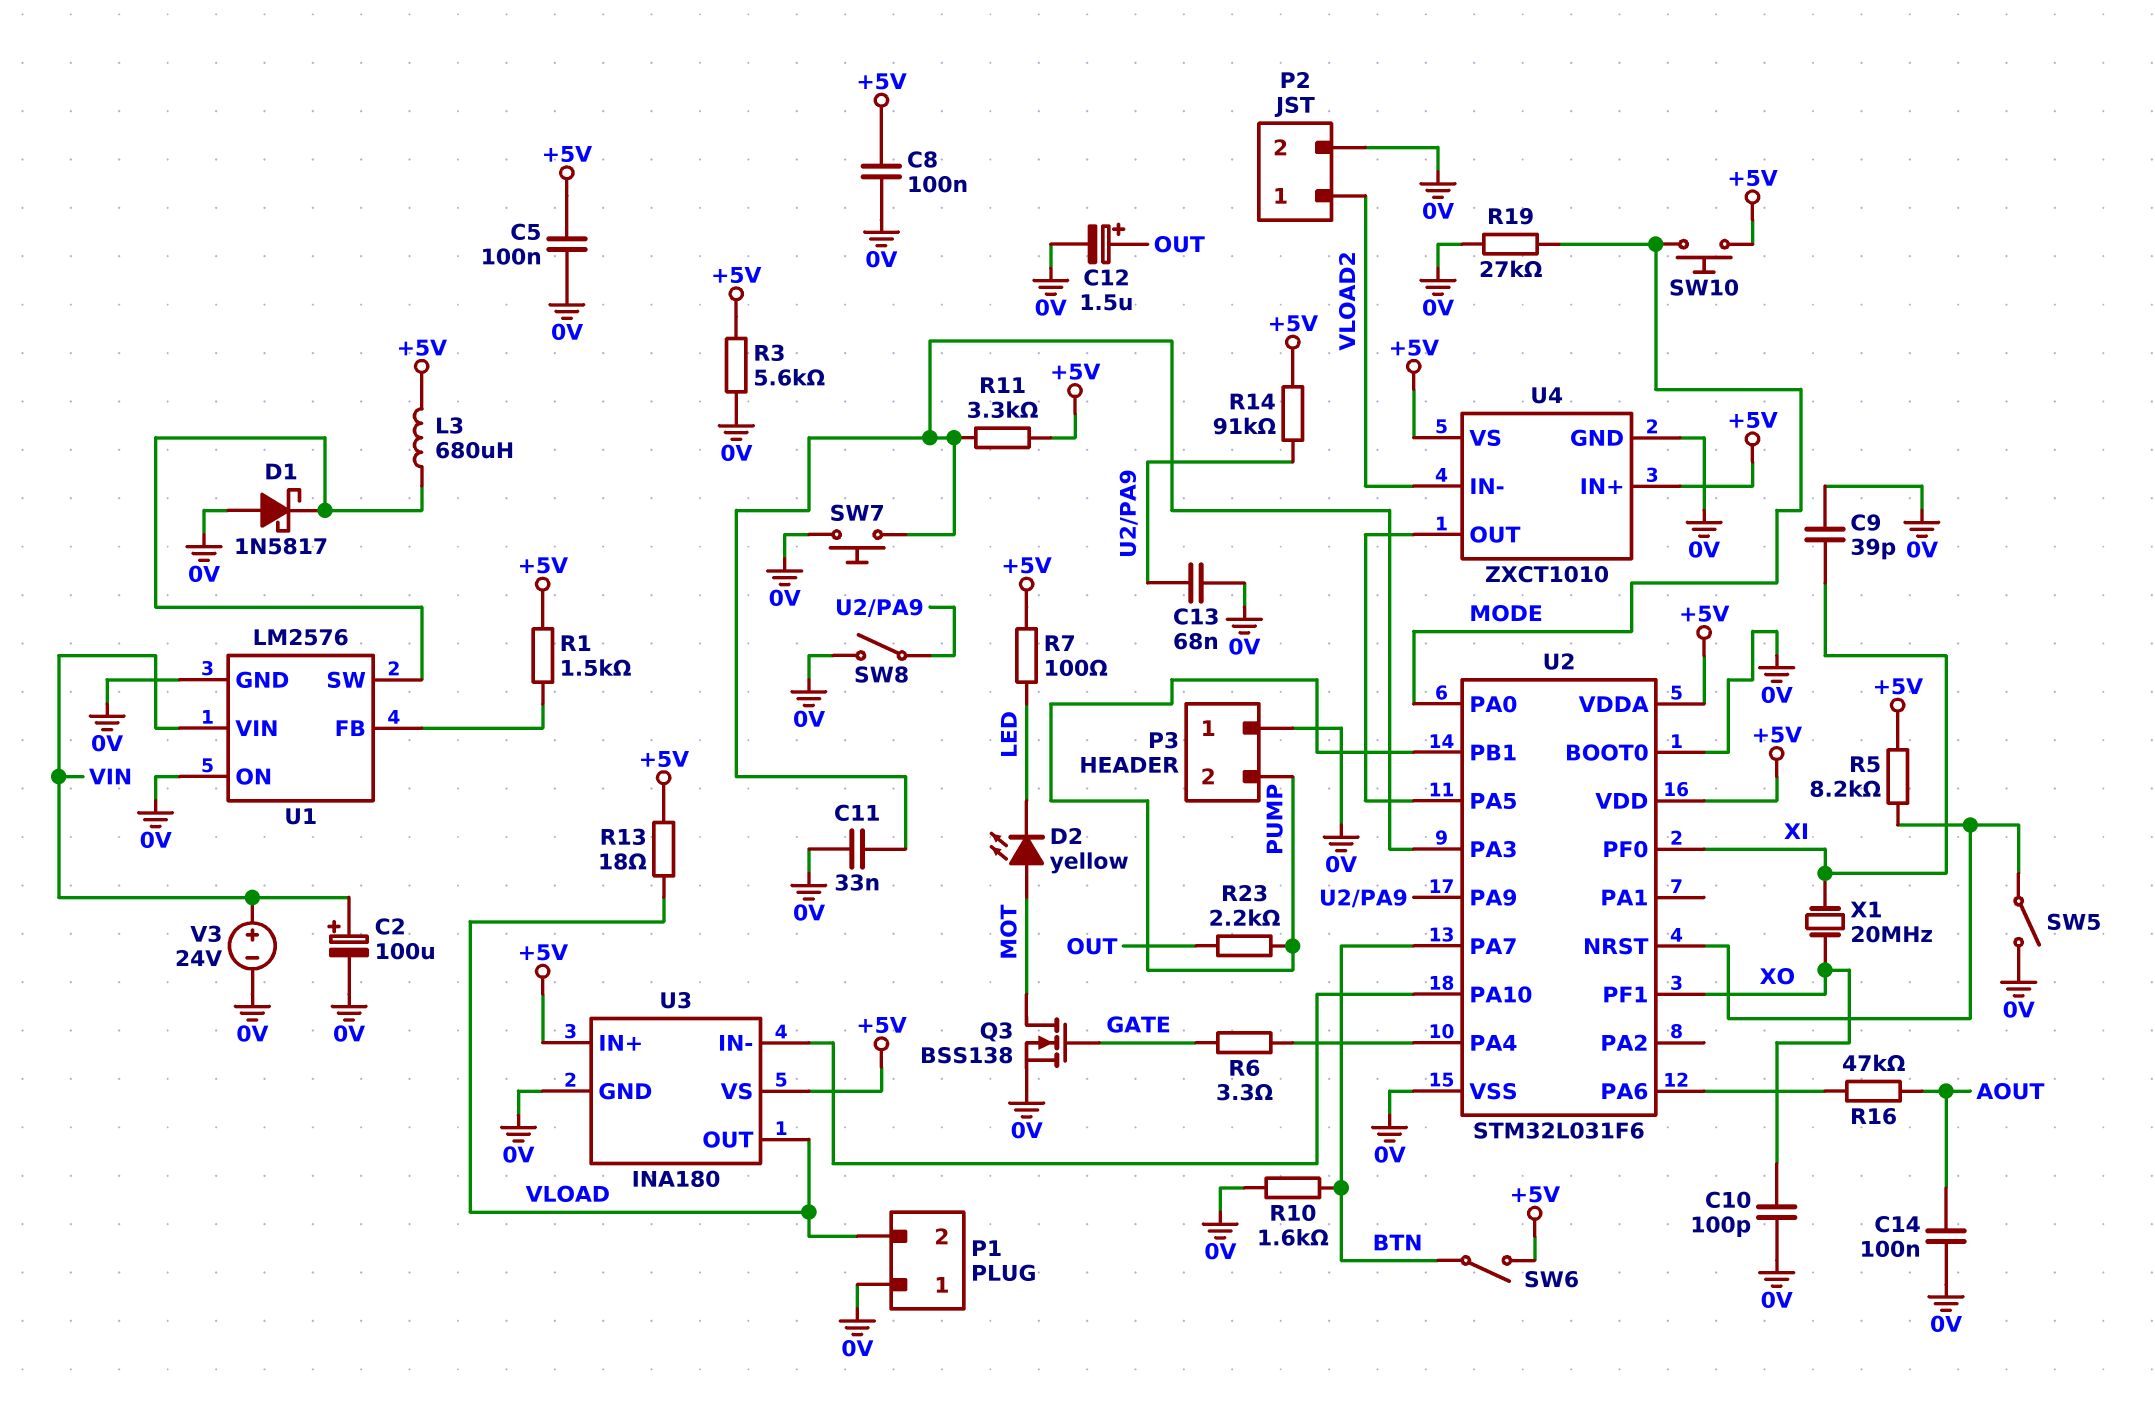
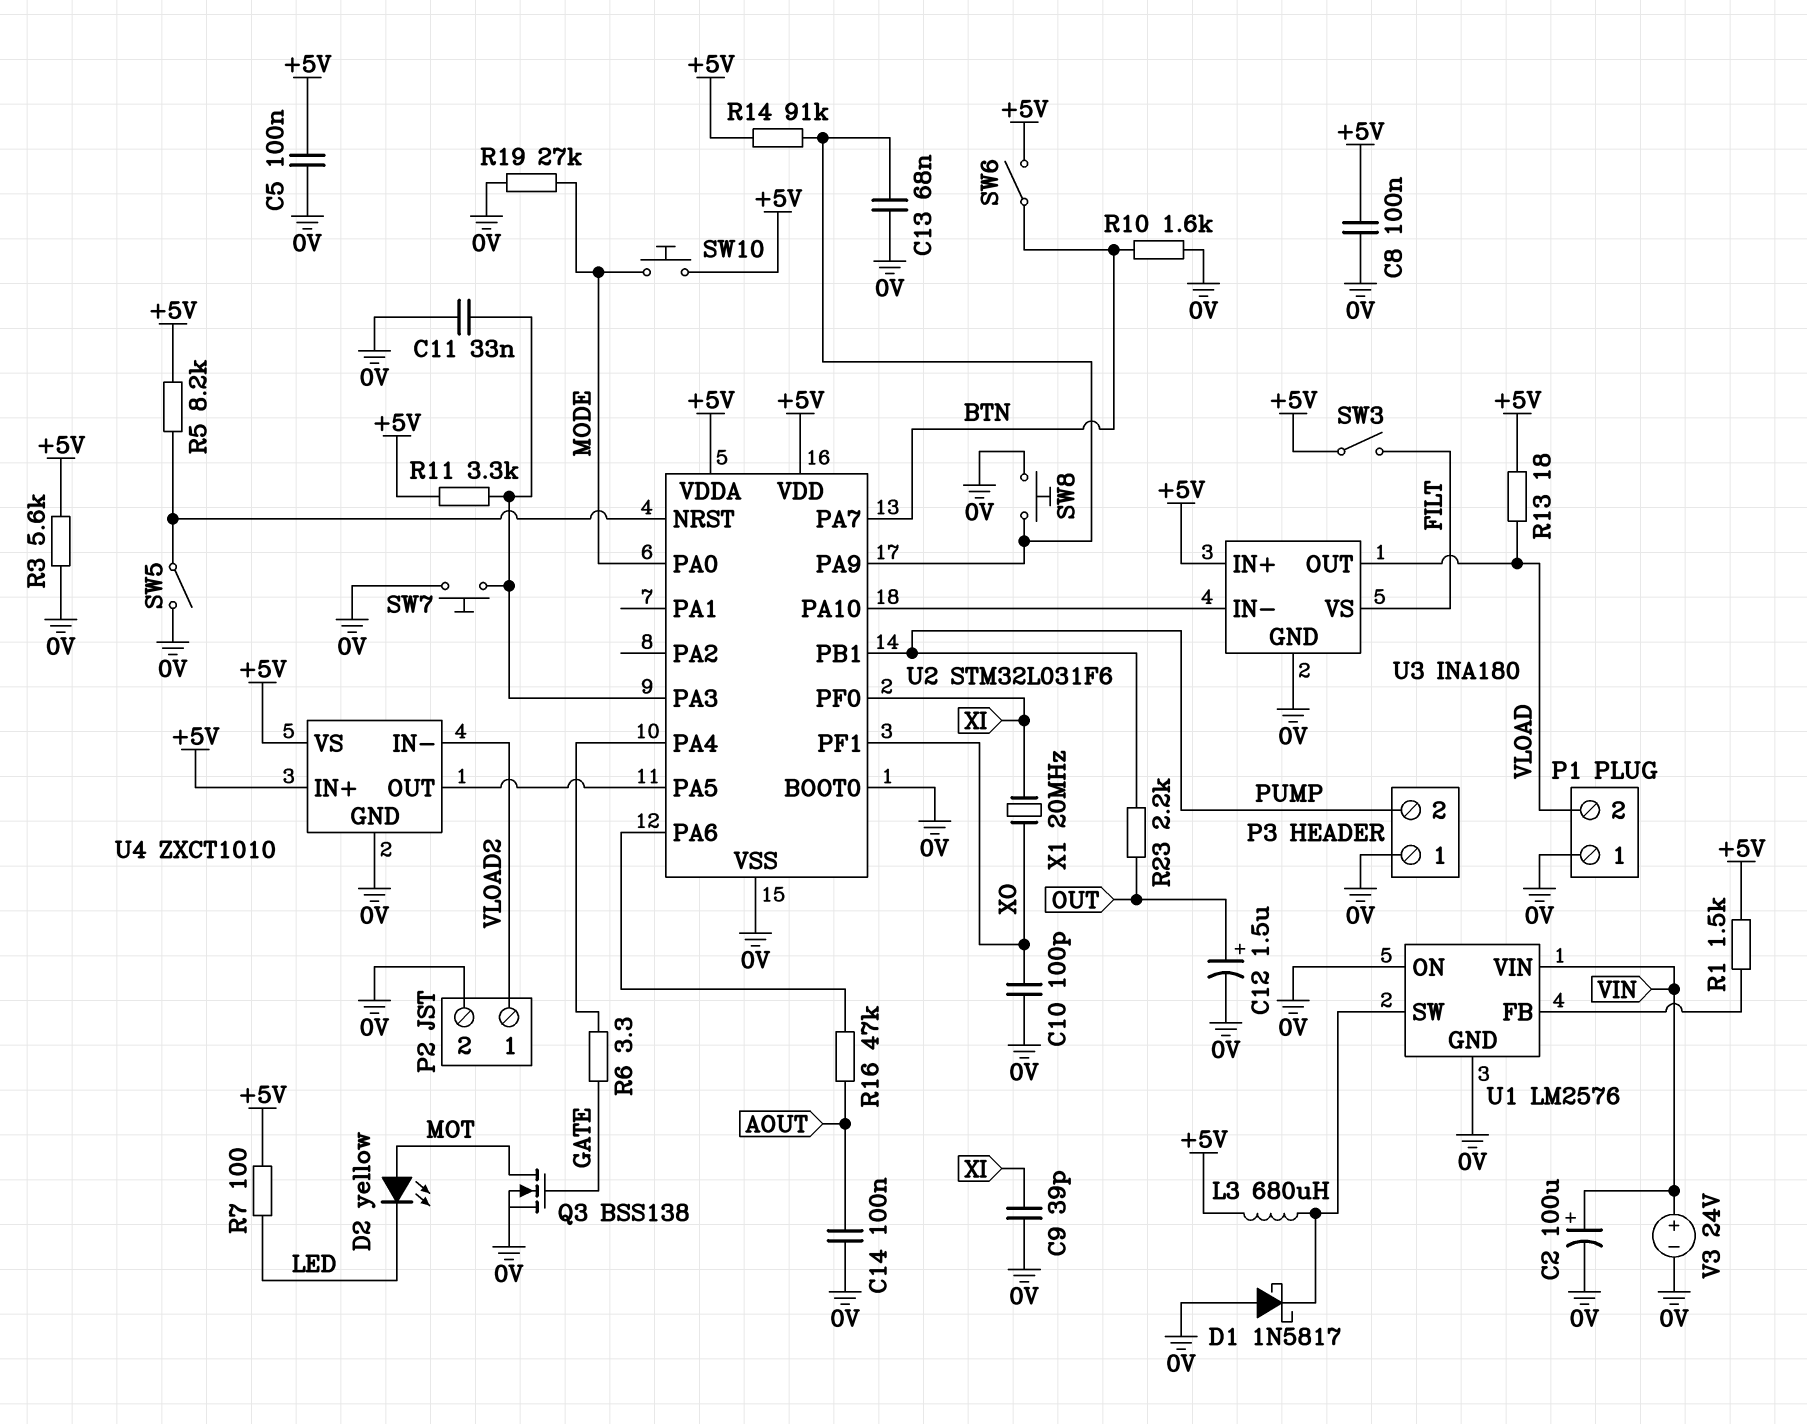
SW3: none -> switch (+5V, FILT)
SW8: switch (0V, U2/PA9) -> button (0V, U2/PA9)
U3 pin VS: +5V -> FILT

